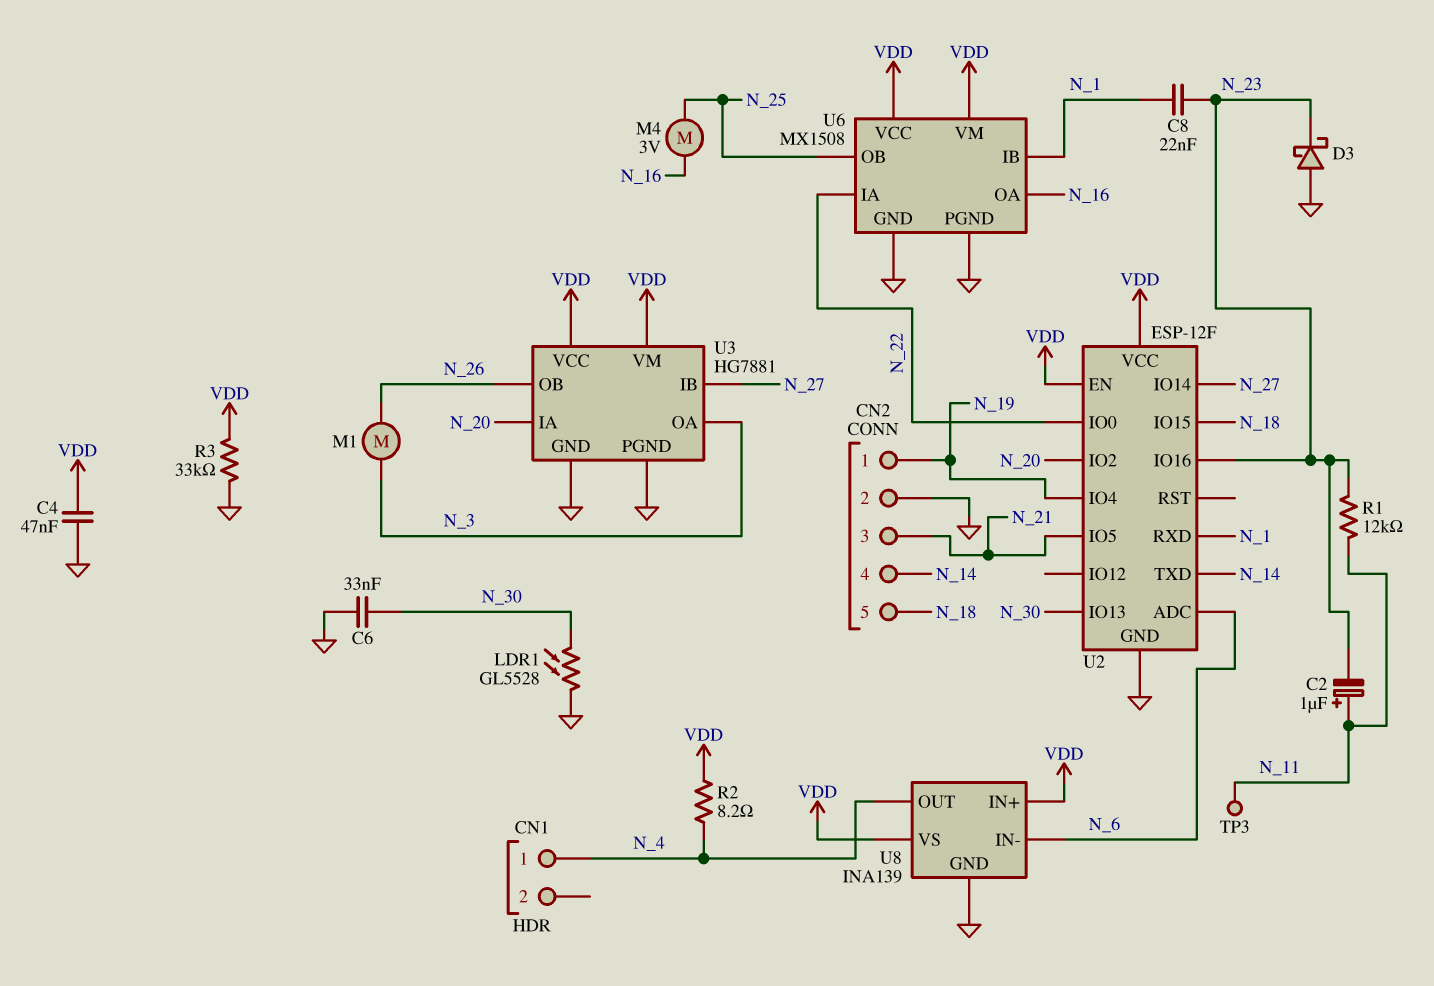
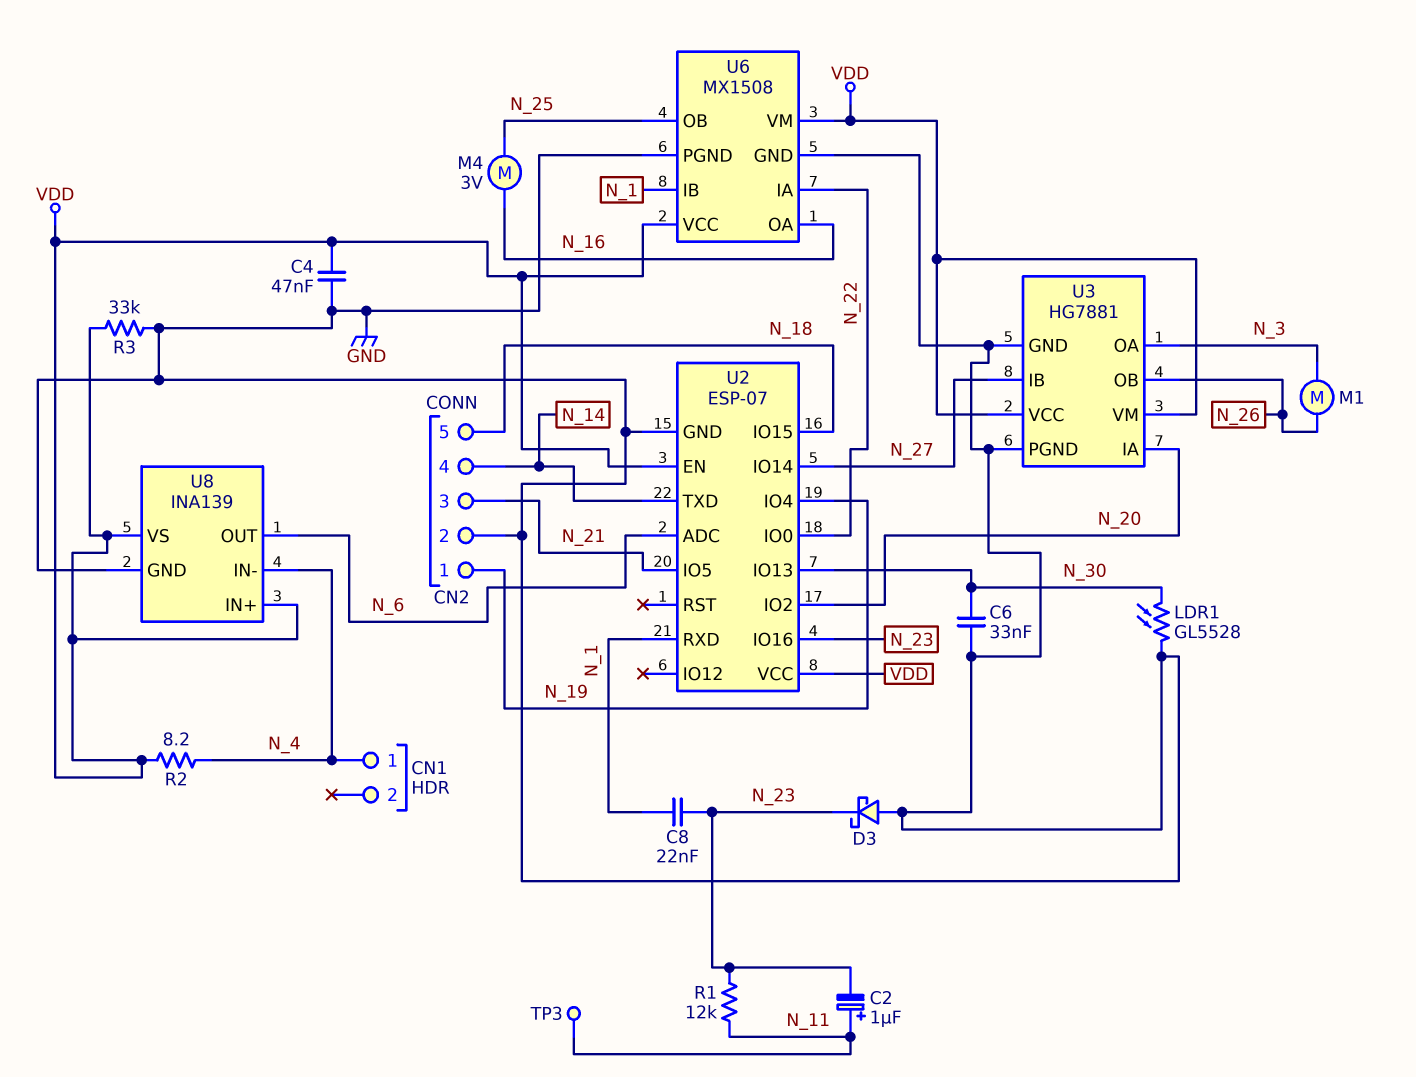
U2: ESP-12F -> ESP-07
U8 pin IN-: N_6 -> N_4
U8 pin OUT: N_4 -> N_6

